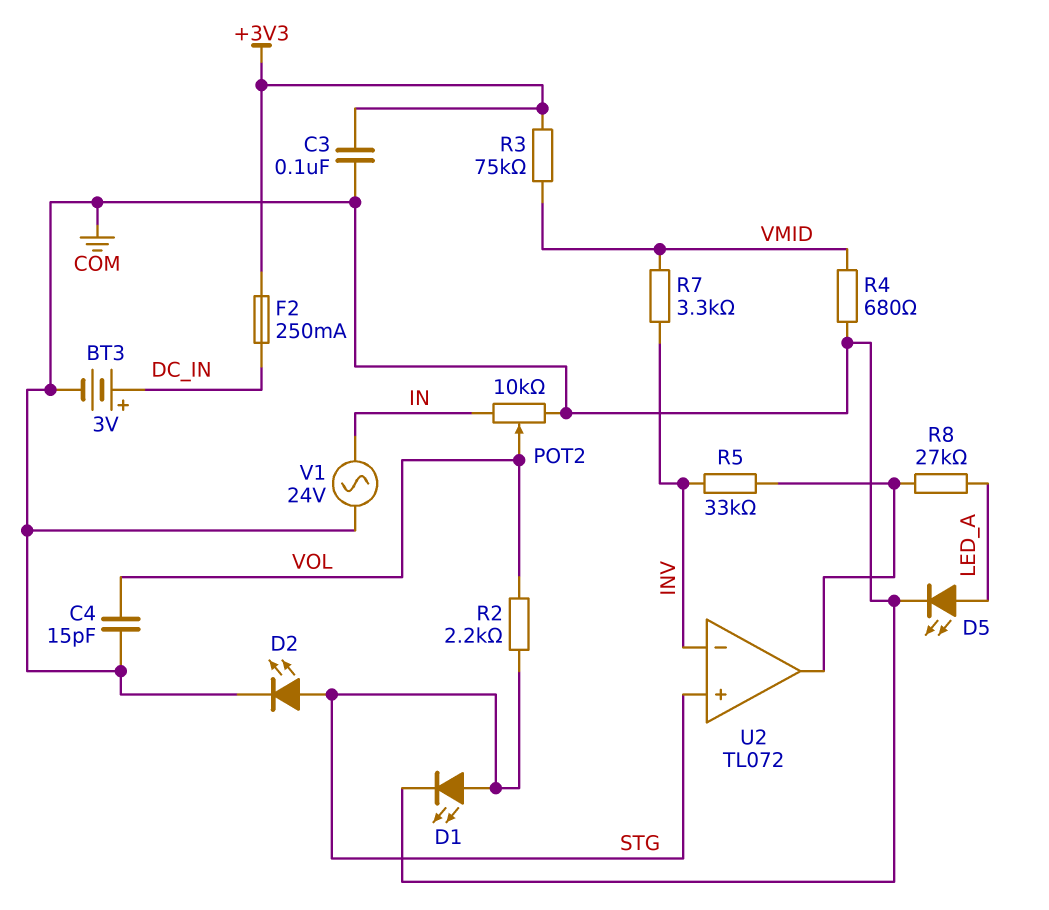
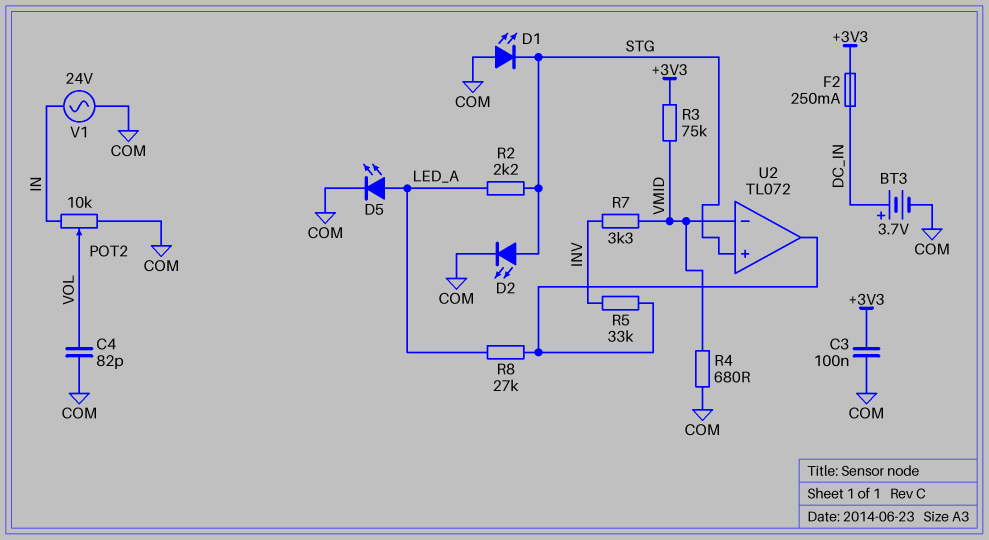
BT3: 3V (plus DC_IN, minus COM) -> 3.7V (plus DC_IN, minus COM)
C4: 15pF (COM, VOL) -> 82pF (COM, VOL)
D1: LED (A STG, K COM) -> LED (A COM, K STG)
R2: 2.2k (STG, VOL) -> 2.2k (LED_A, STG)
U2 pin in-: INV -> VMID

